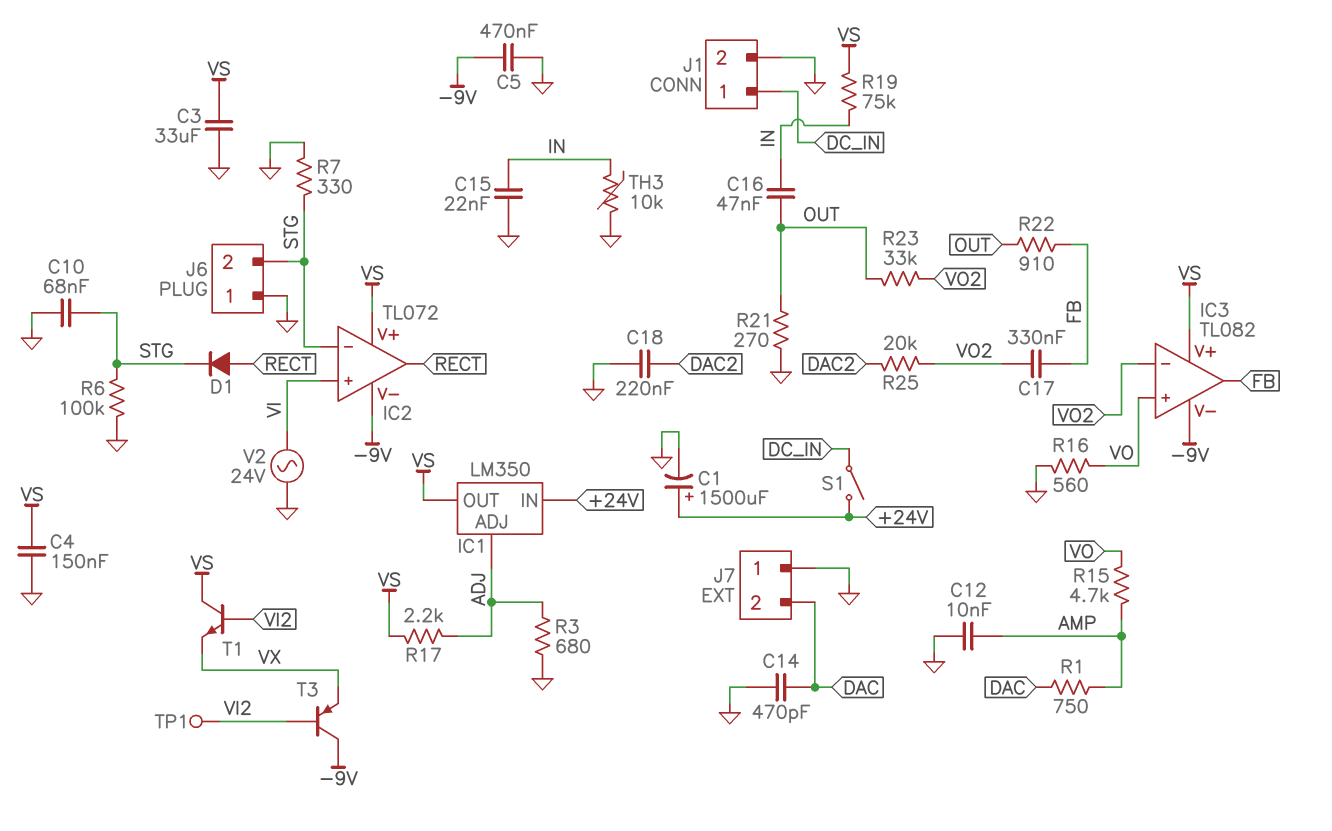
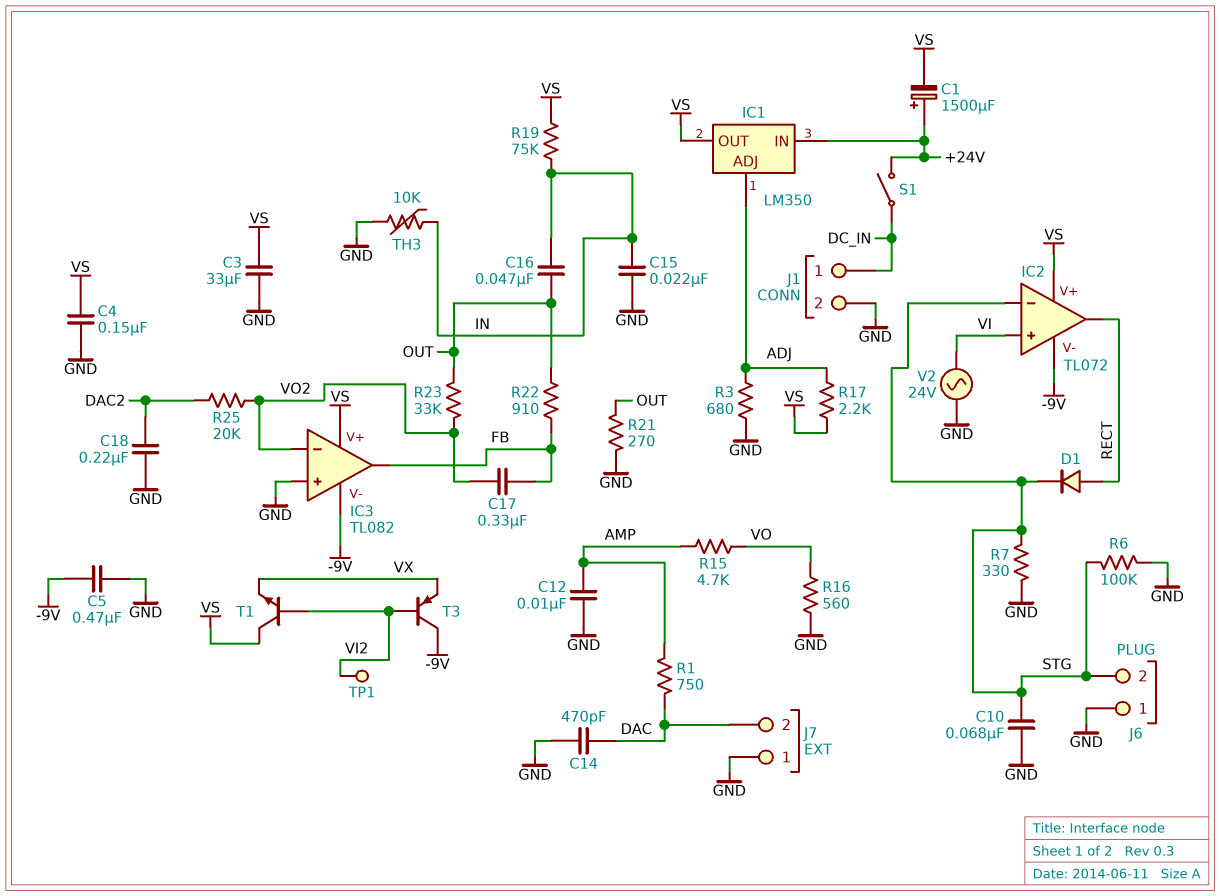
C1: 1500uF (plus +24V, minus GND) -> 1500uF (plus +24V, minus VS)
IC3 pin in+: VO -> GND

